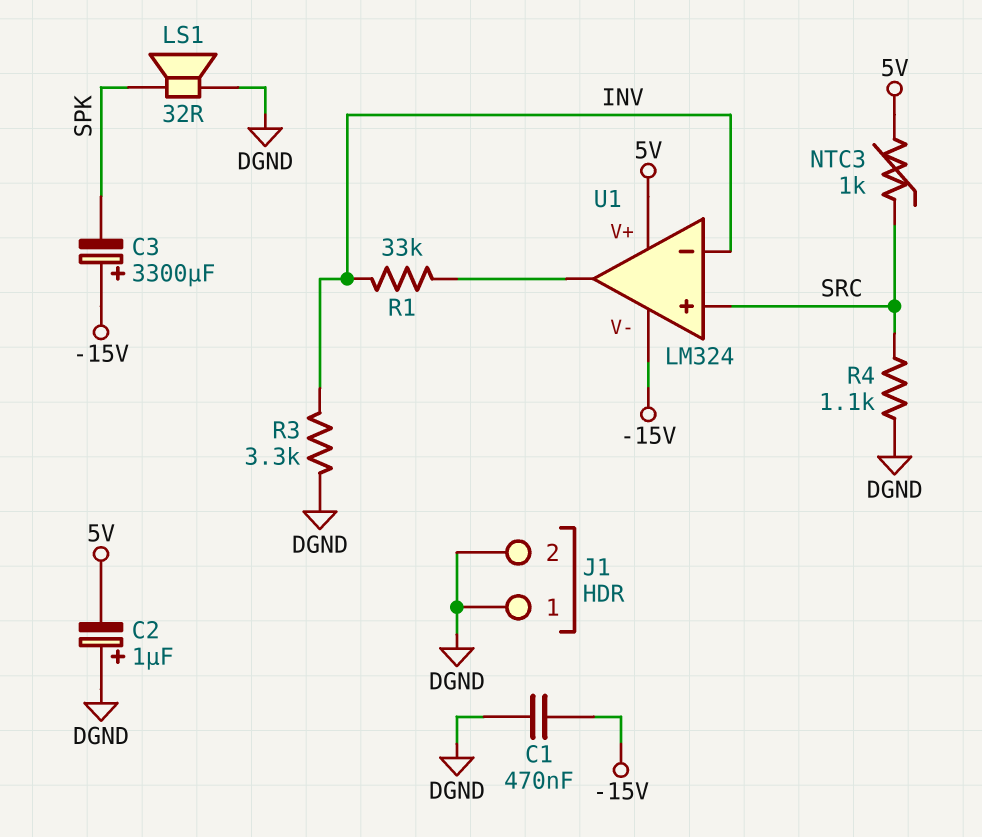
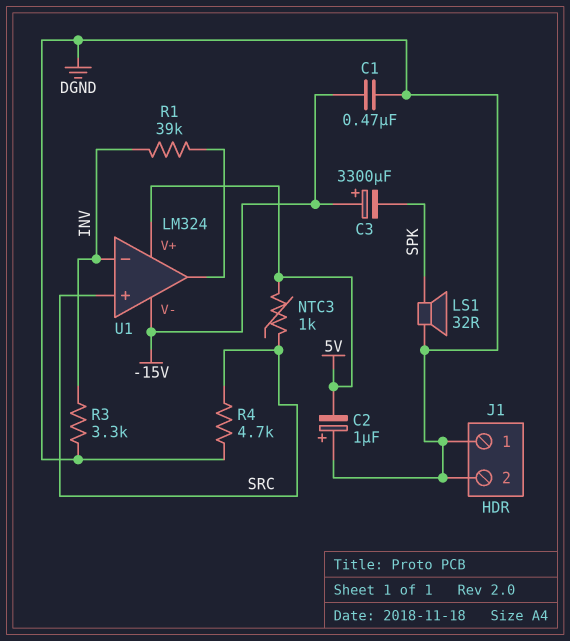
R1: 33k (INV, U1/out) -> 39k (INV, U1/out)
R4: 1.1k (DGND, SRC) -> 4.7k (DGND, SRC)

